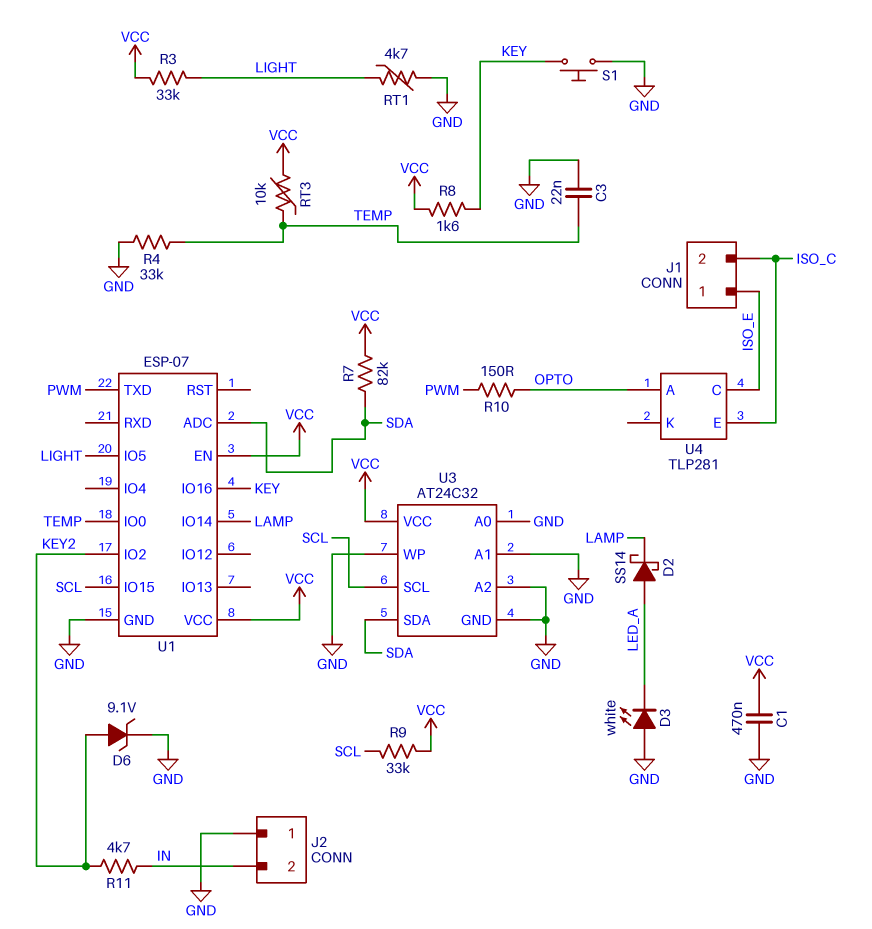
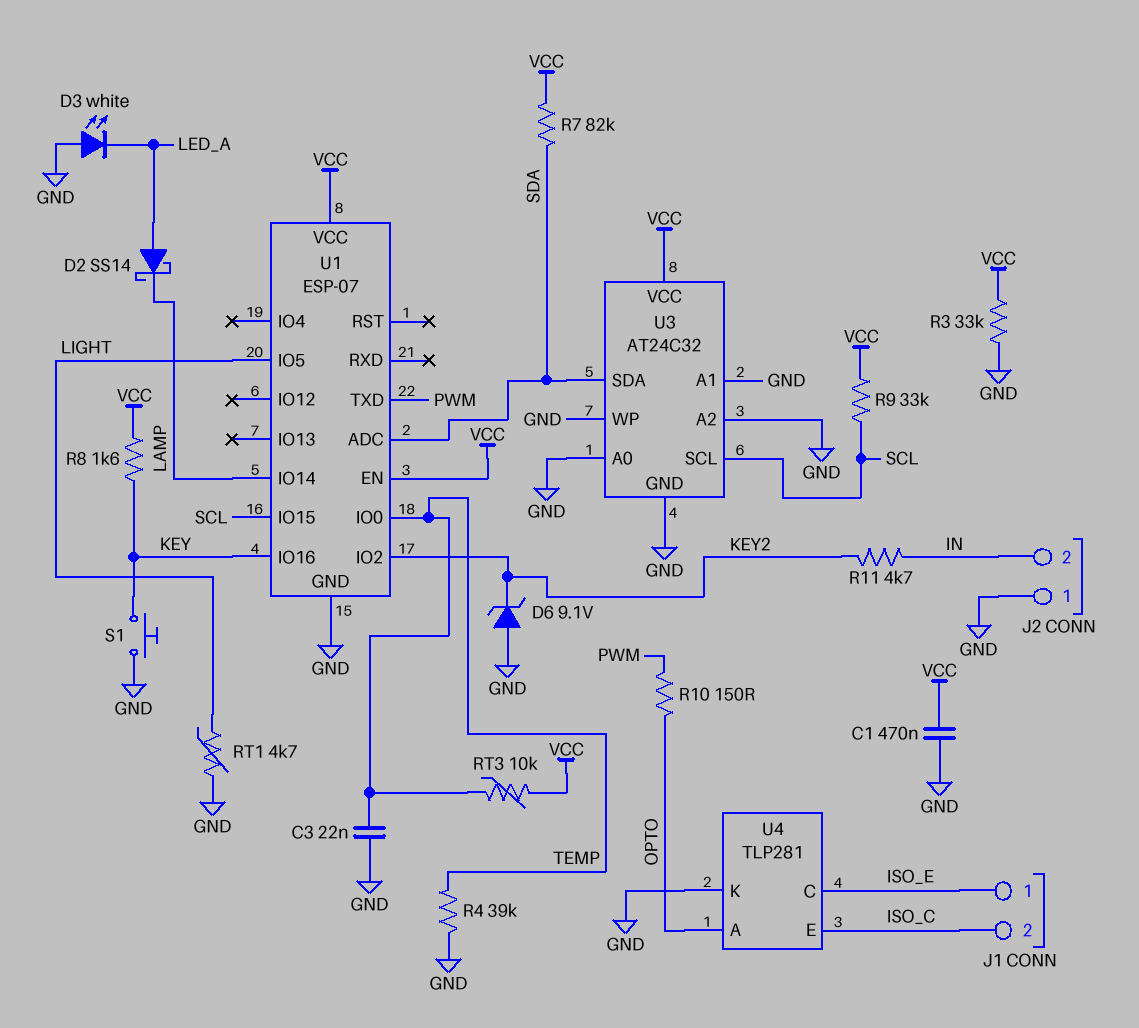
D6: zener 9.1V (A KEY2, K GND) -> zener 9.1V (A GND, K KEY2)
R3: 33k (LIGHT, VCC) -> 33k (GND, VCC)
R4: 33k (GND, TEMP) -> 39k (GND, TEMP)
U4 pin K: none -> GND

